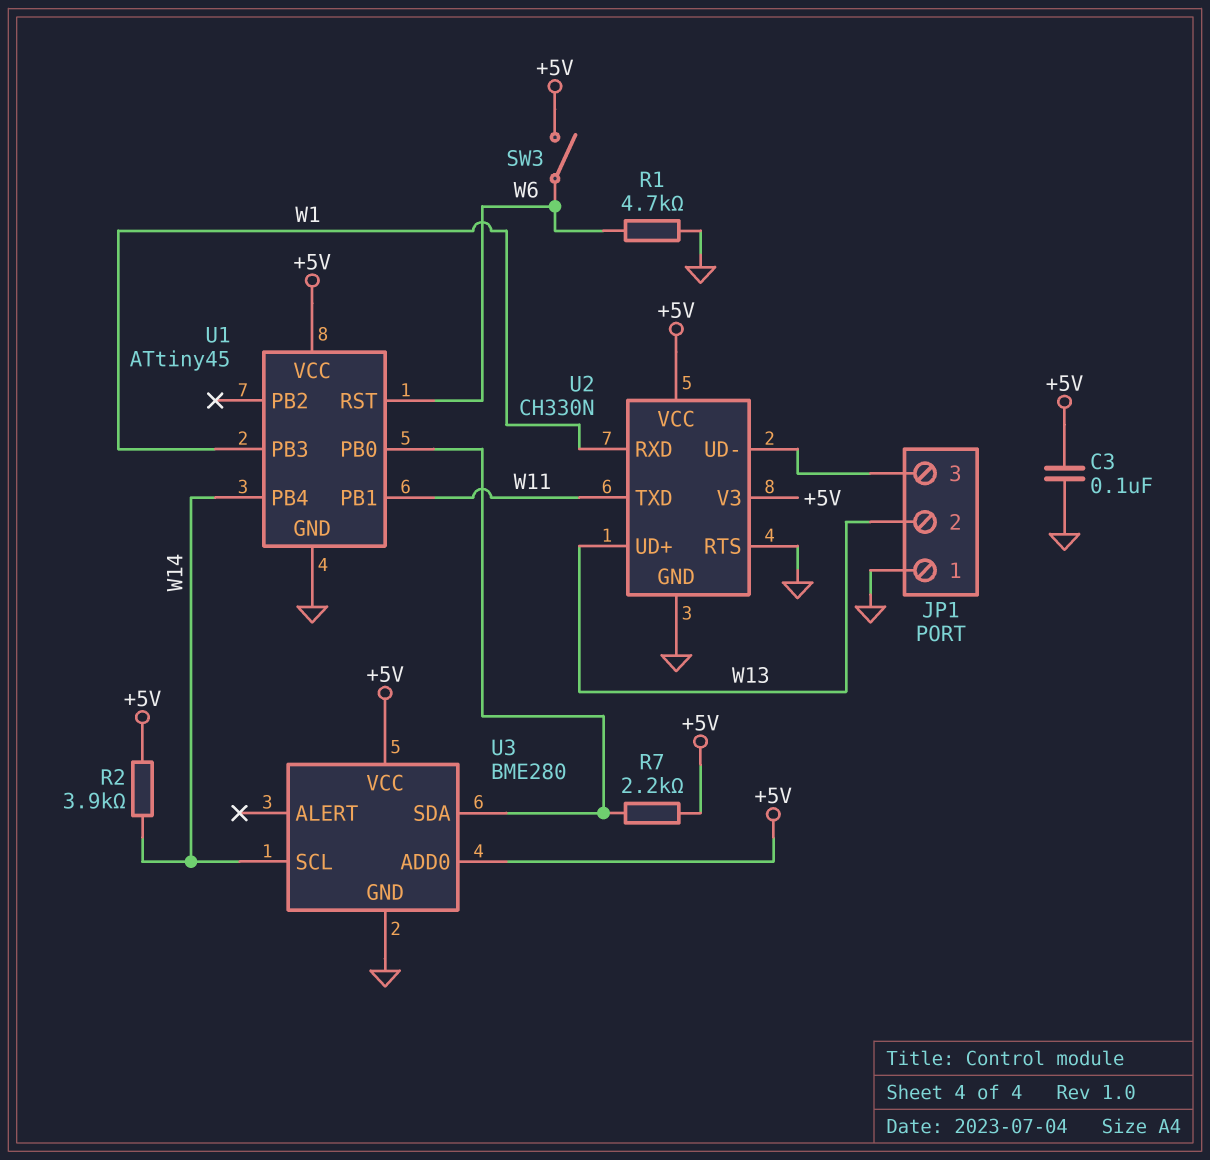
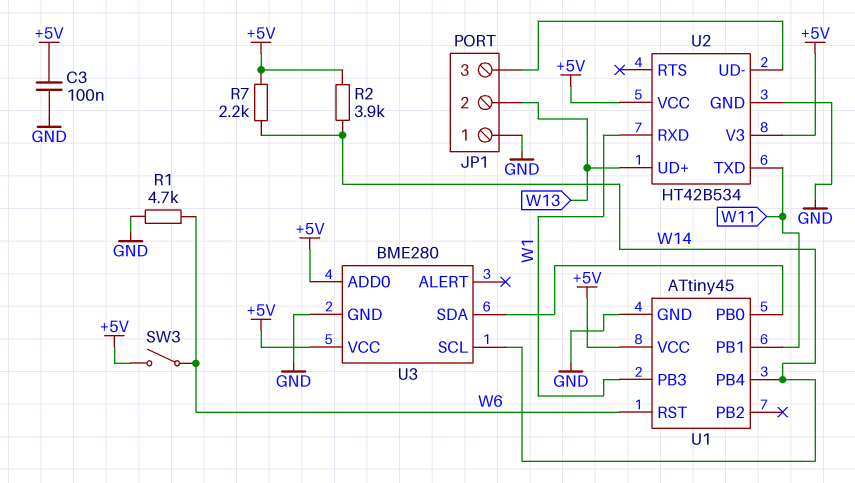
R7: 2.2k (+5V, U1/PB0) -> 2.2k (+5V, W14)
U2: CH330N -> HT42B534
U2 pin RTS: GND -> none

